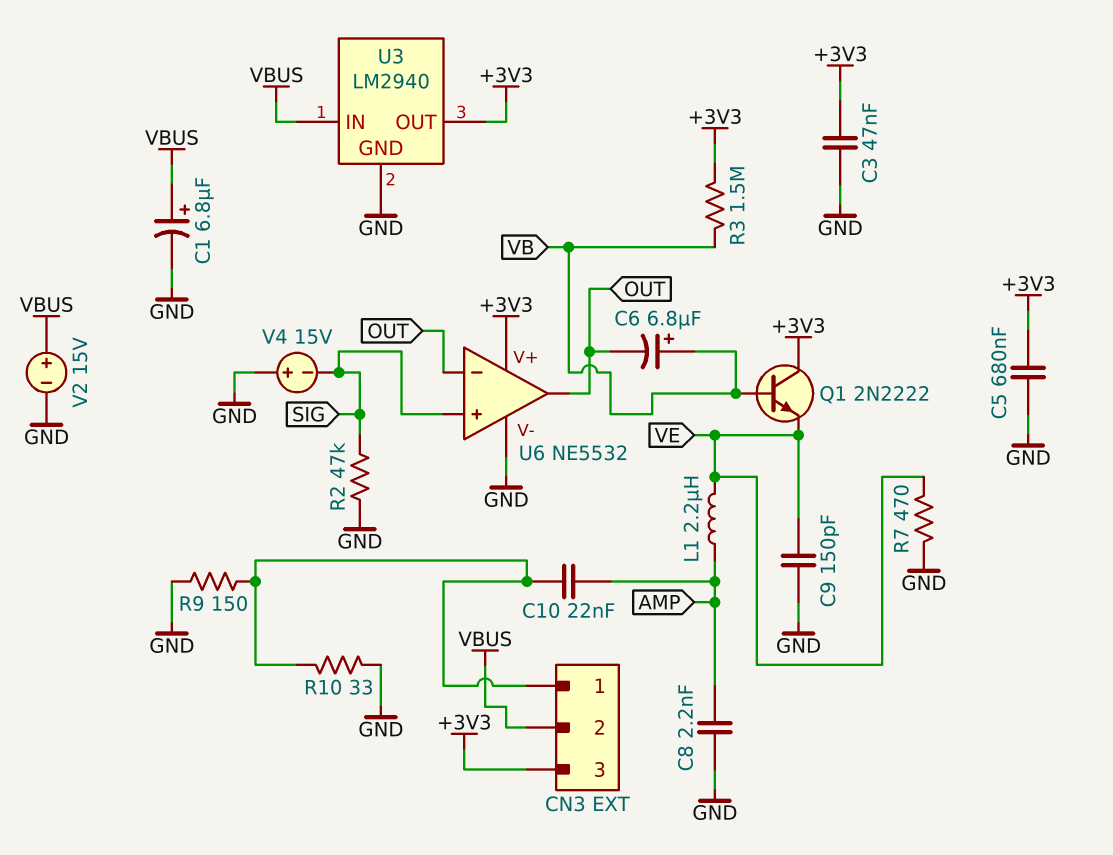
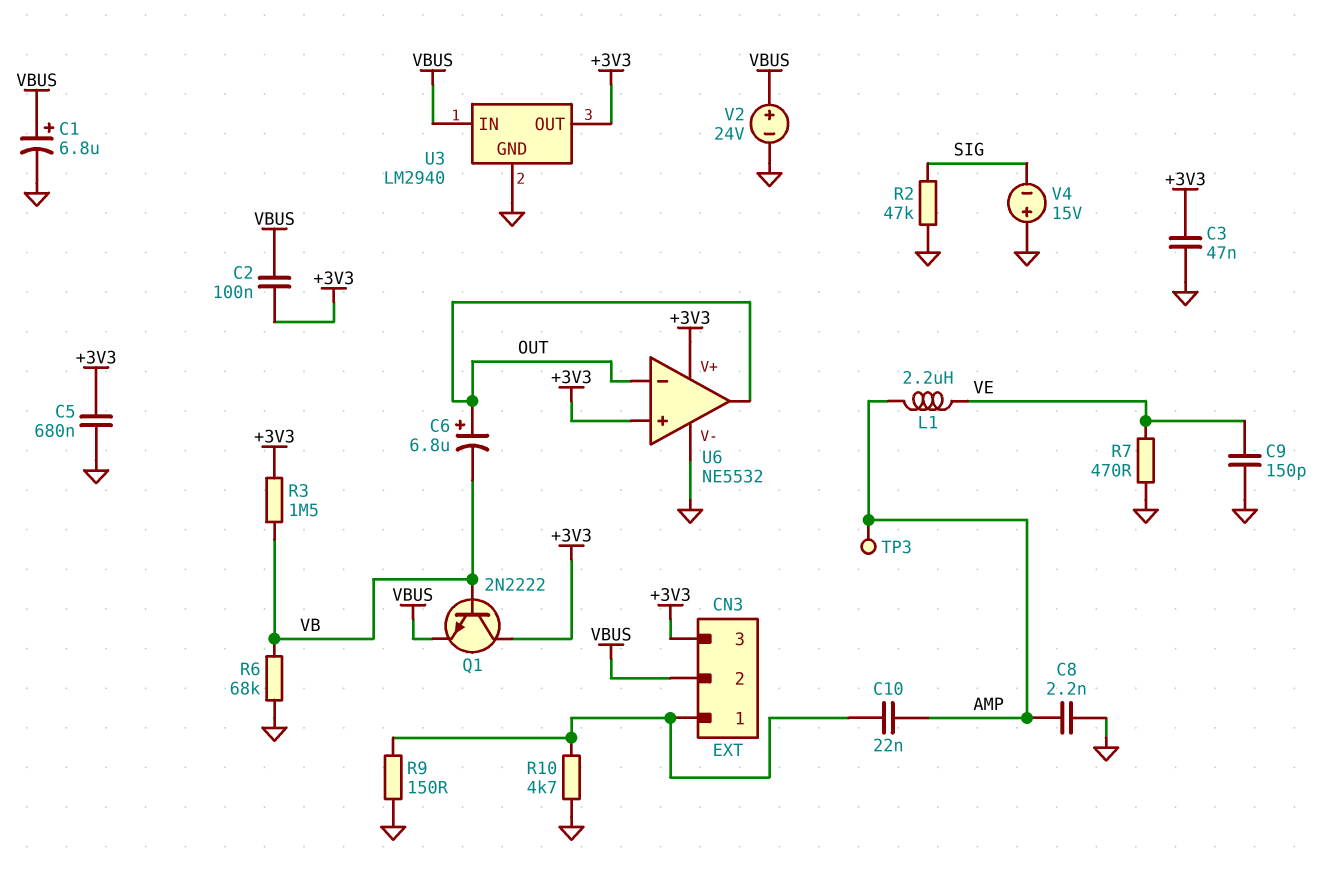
C2: none -> 100nF (+3V3, VBUS)
C6: 6.8uF (plus VB, minus OUT) -> 6.8uF (plus OUT, minus VB)
Q1: NPN 2N2222 (B VB, C +3V3, E VE) -> NPN 2N2222 (B VB, C +3V3, E VBUS)
R6: none -> 68k (GND, VB)
R10: 33 (CN3/1, GND) -> 4.7k (CN3/1, GND)
TP3: none -> test point (AMP)
U6 pin in+: SIG -> +3V3
V2: 15V (plus VBUS, minus GND) -> 24V (plus VBUS, minus GND)

